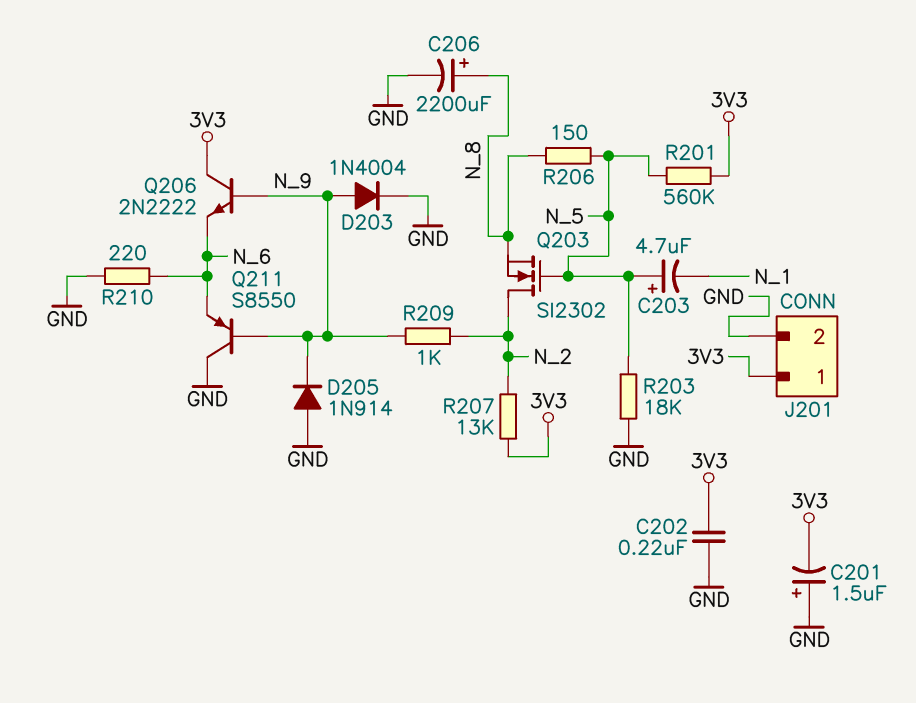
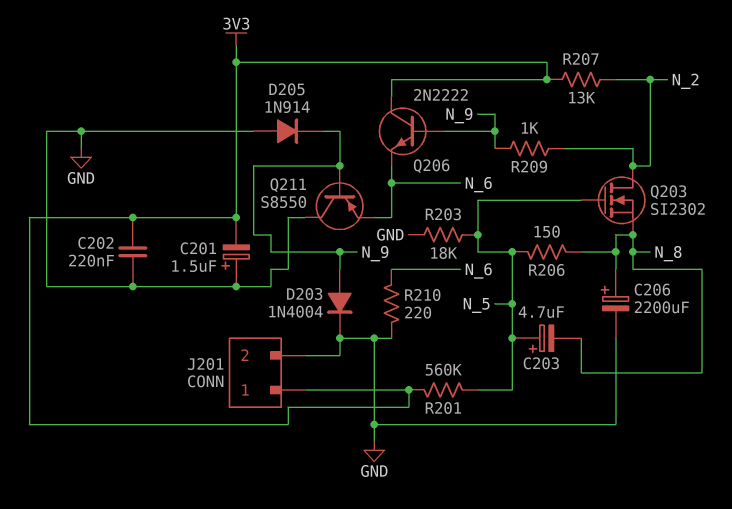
C203: 4.7uF (plus N_5, minus N_1) -> 4.7uF (plus N_5, minus N_8)

